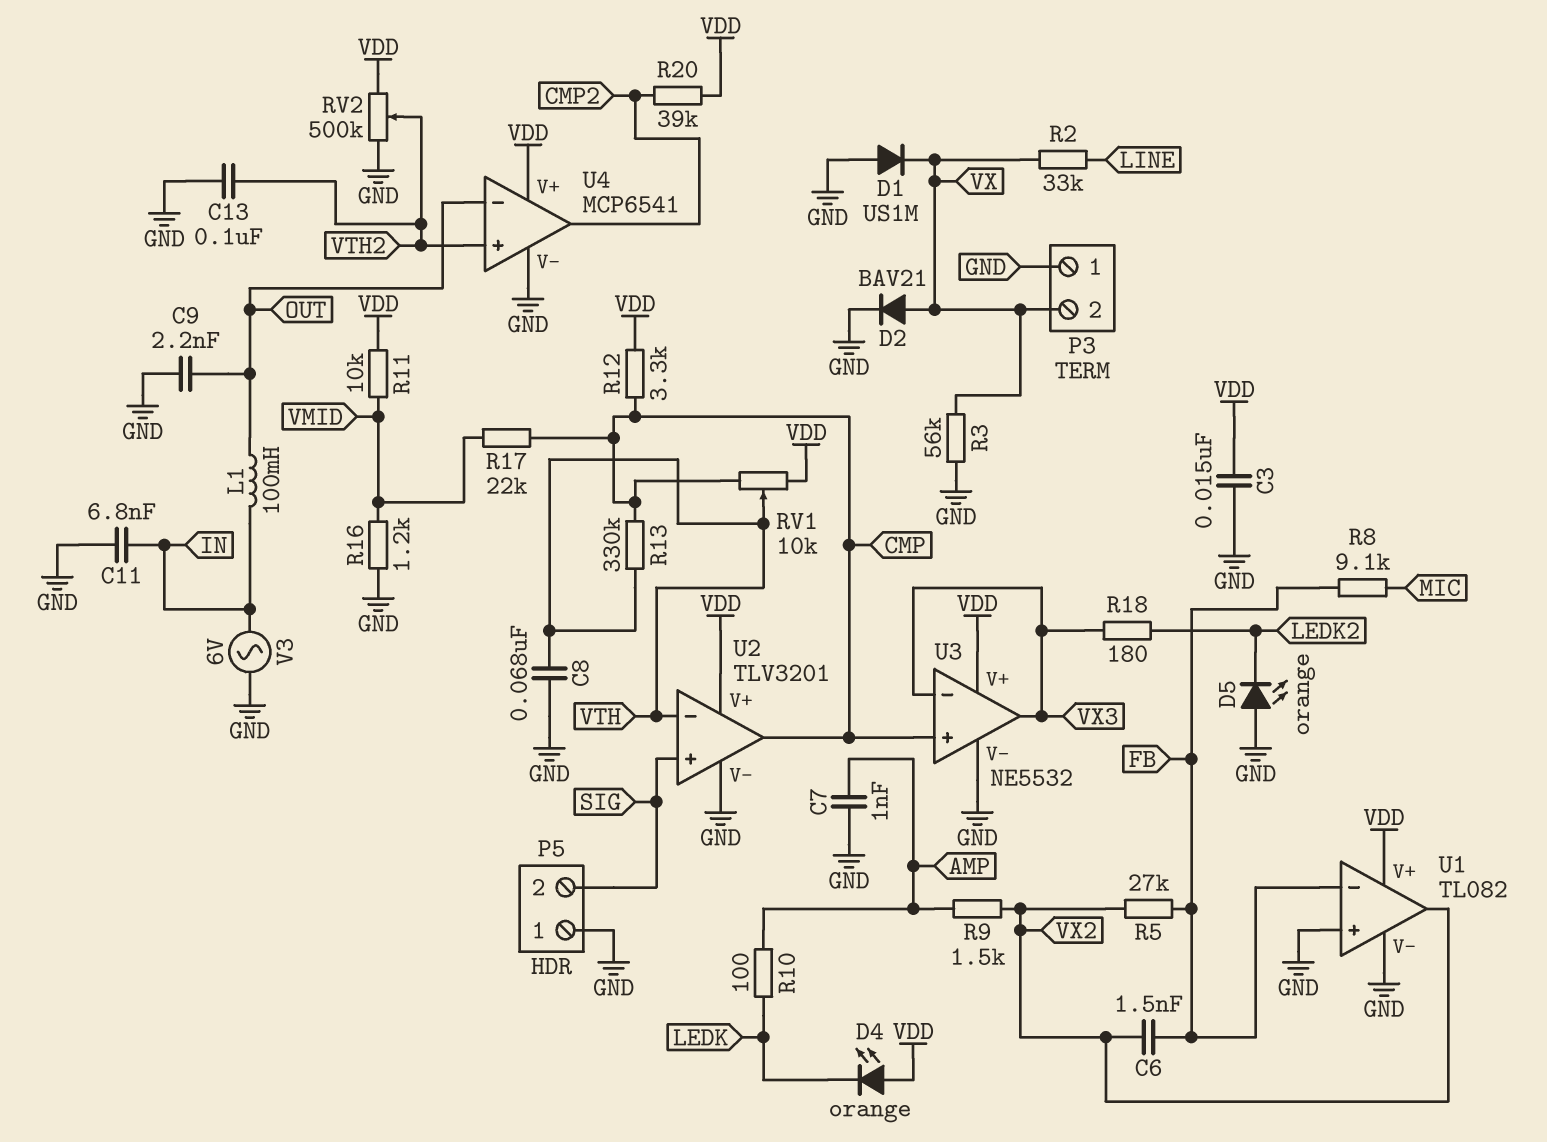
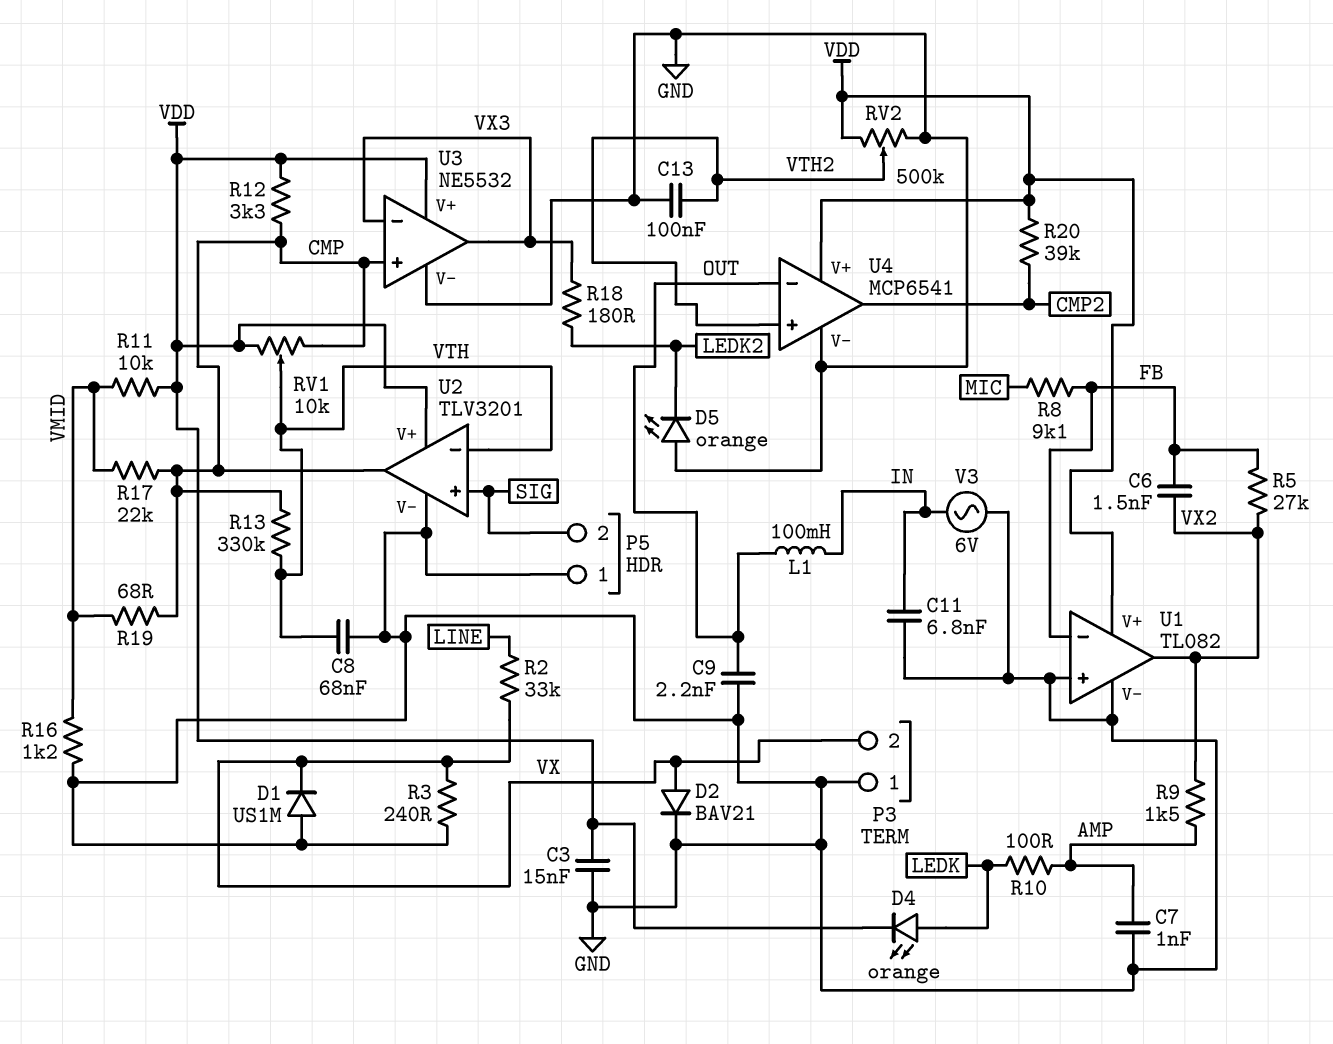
D4: LED orange (A VDD, K LEDK) -> LED orange (A LEDK, K VDD)
R3: 56k (GND, VX) -> 240 (GND, VX)
R19: none -> 68 (CMP, VMID)

